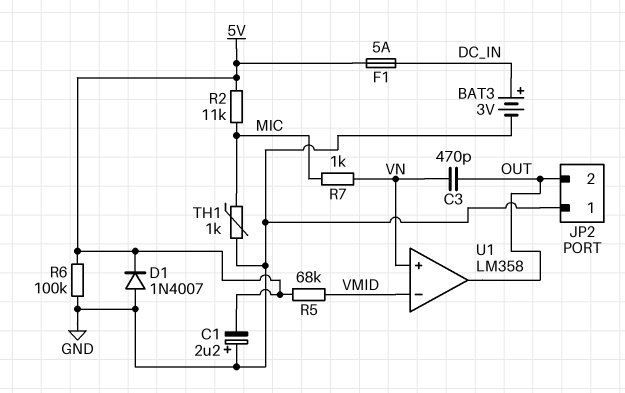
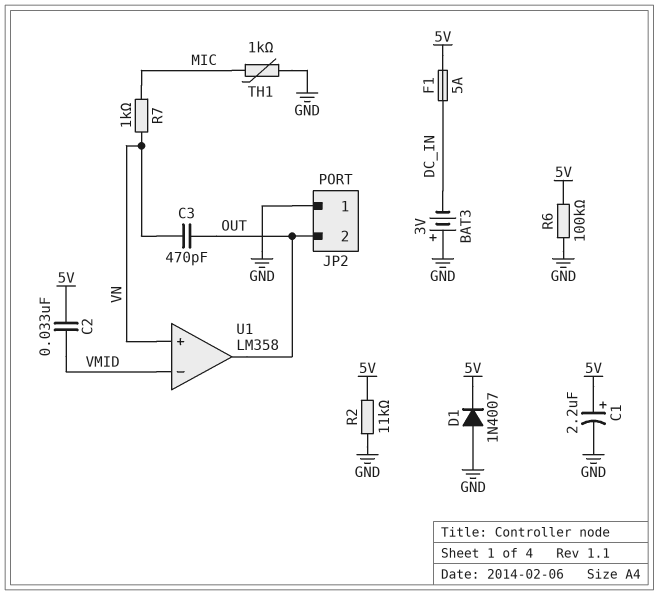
BAT3: 3V (plus DC_IN, minus GND) -> 3V (plus GND, minus DC_IN)
C1: 2.2uF (plus GND, minus 5V) -> 2.2uF (plus 5V, minus GND)
C2: none -> 33nF (5V, VMID)
R2: 11k (5V, MIC) -> 11k (5V, GND)
R5: 68k (5V, VMID) -> none

